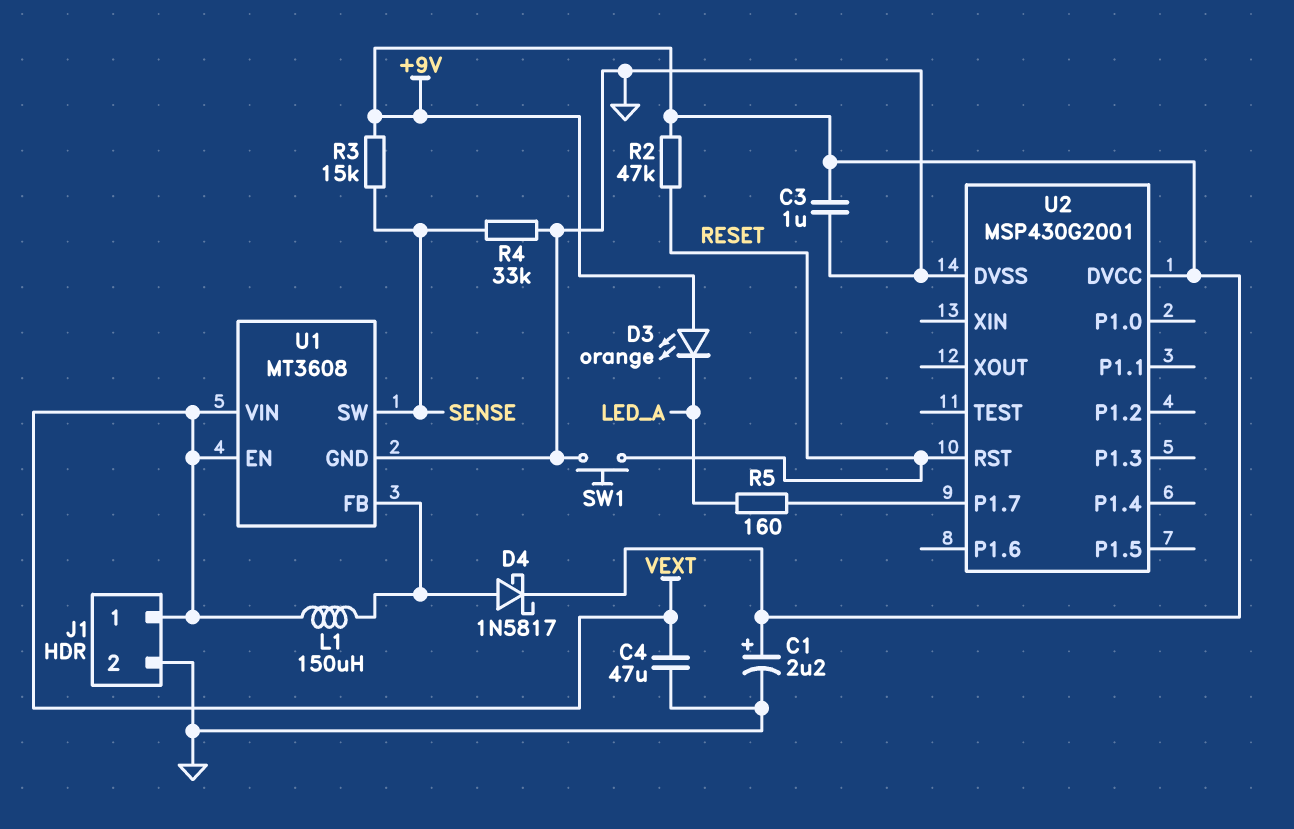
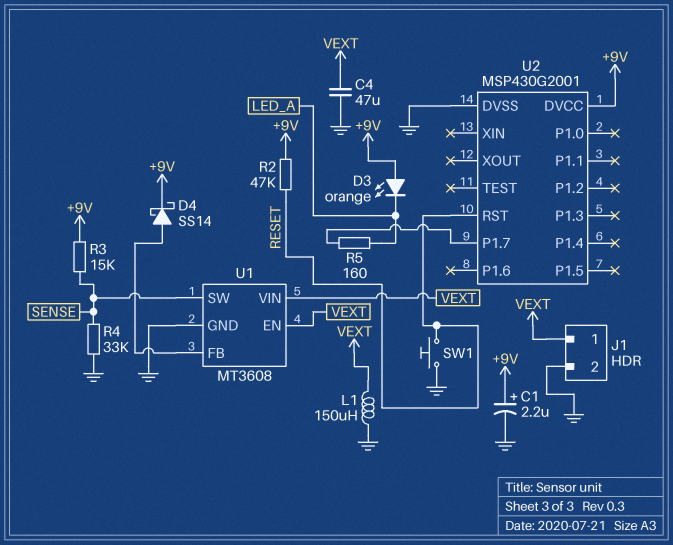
C3: 1uF (+9V, GND) -> none
D4: schottky 1N5817 (A U1/FB, K +9V) -> schottky SS14 (A U1/FB, K +9V)
L1: 150uH (U1/FB, VEXT) -> 150uH (GND, VEXT)

